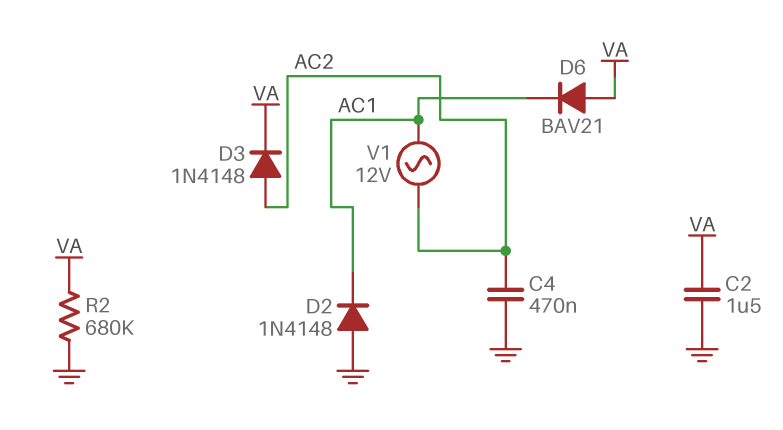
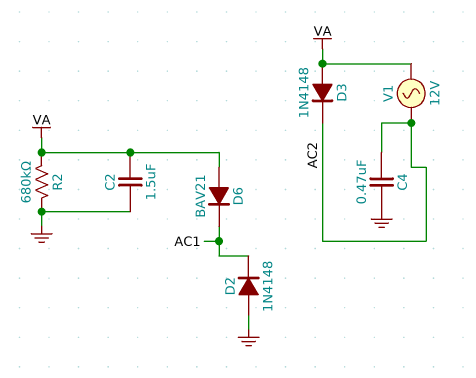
D3: diode 1N4148 (A AC2, K VA) -> diode 1N4148 (A VA, K AC2)
V1: AC 12V (AC1, AC2) -> AC 12V (AC2, VA)

